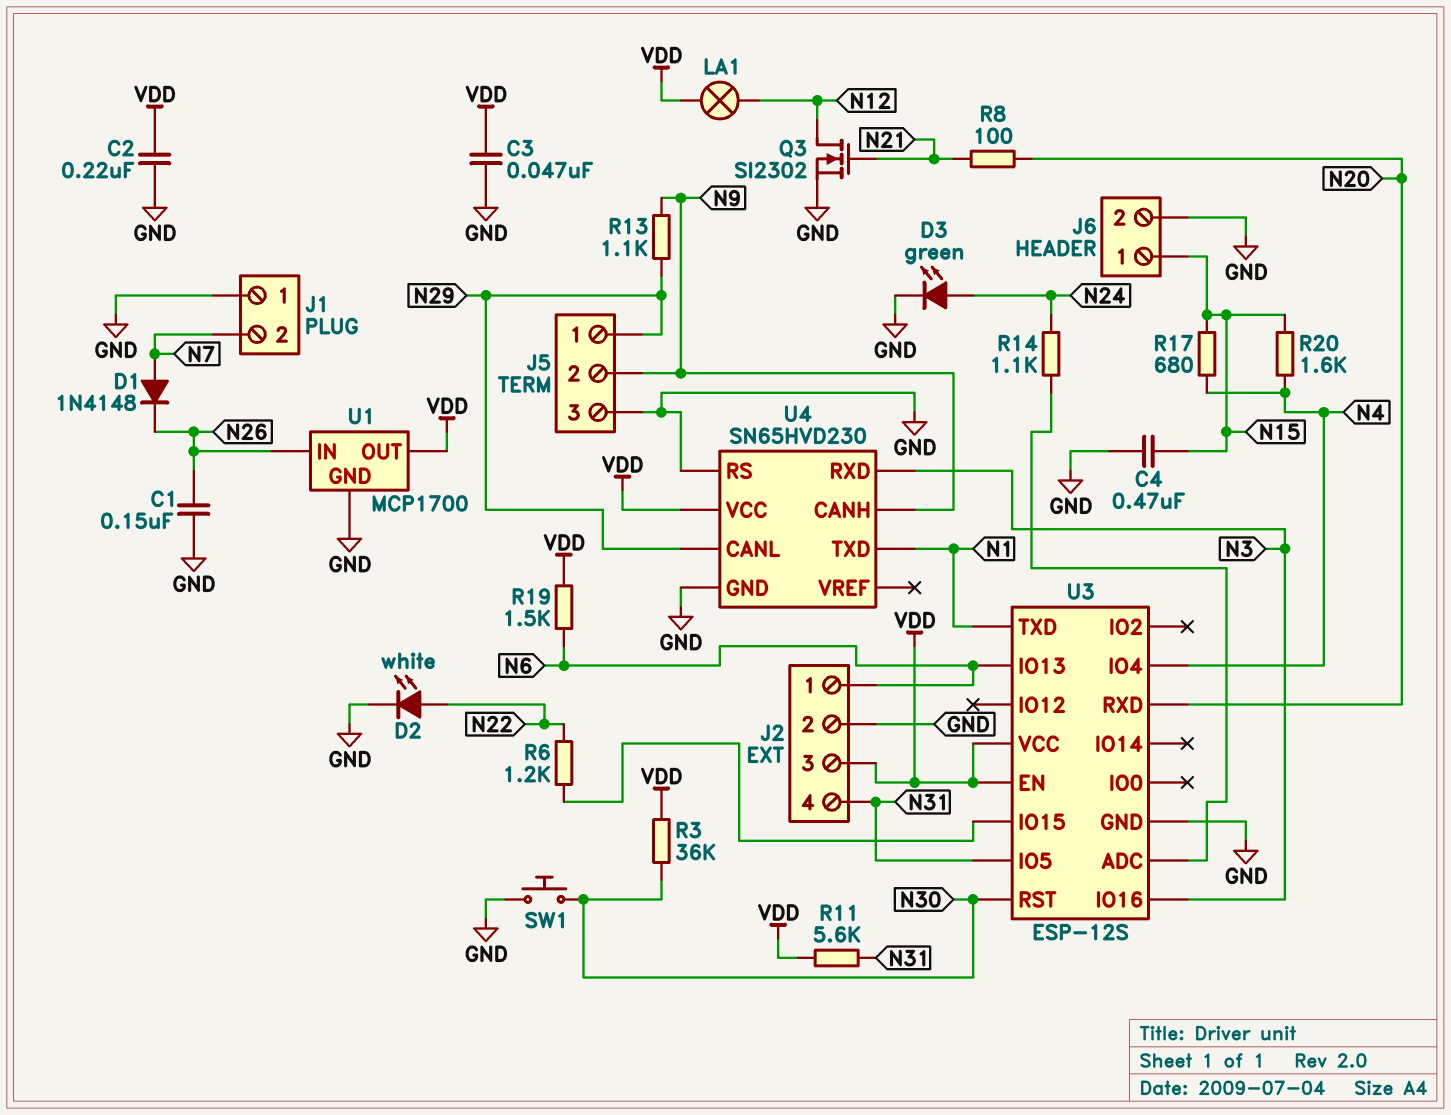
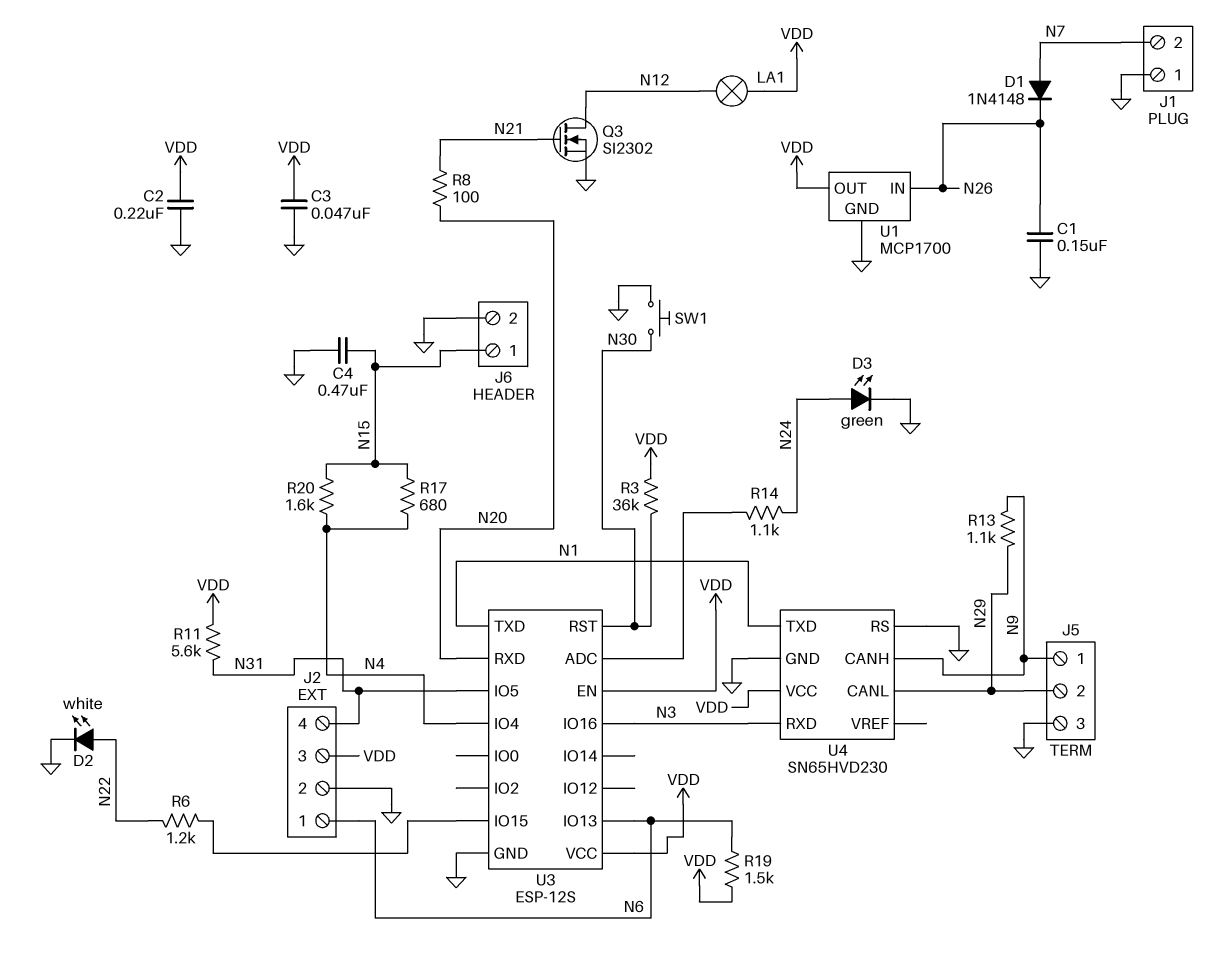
J5 pin 1: N29 -> N9
J5 pin 2: N9 -> N29

